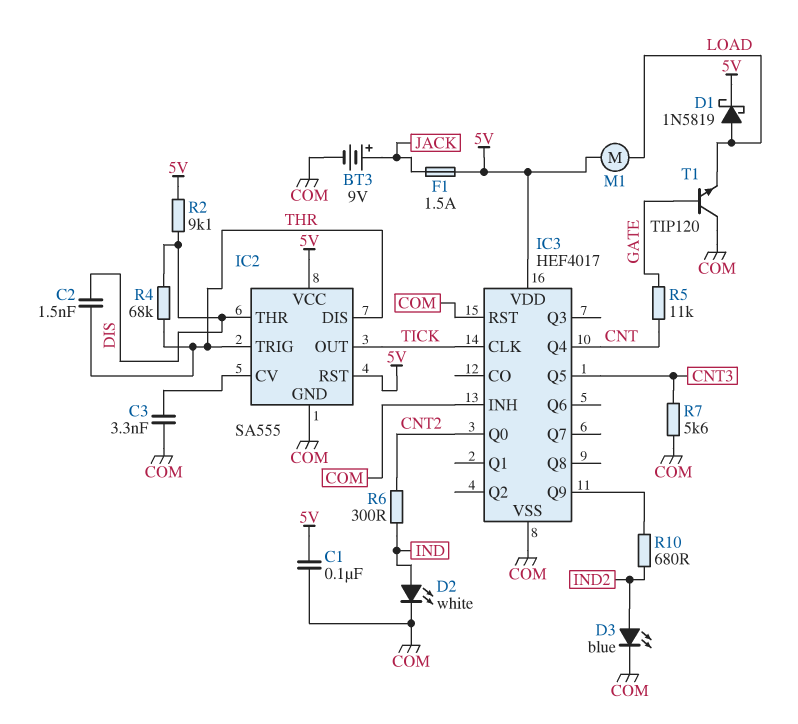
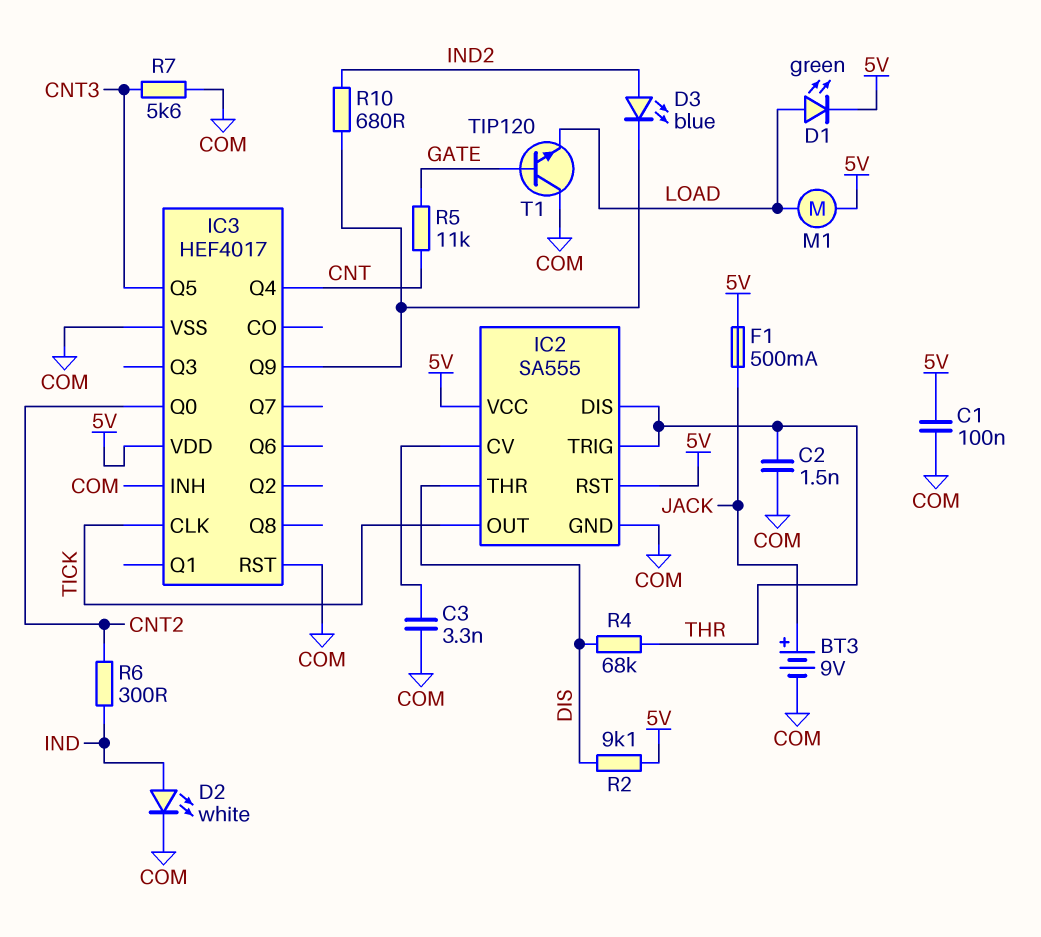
C2: 1.5nF (DIS, THR) -> 1.5nF (COM, THR)
D1: schottky 1N5819 (A LOAD, K 5V) -> LED green (A LOAD, K 5V)
D3: LED blue (A IND2, K COM) -> LED blue (A IND2, K IC3/Q9)
F1: 1.5A (5V, JACK) -> 500mA (5V, JACK)

